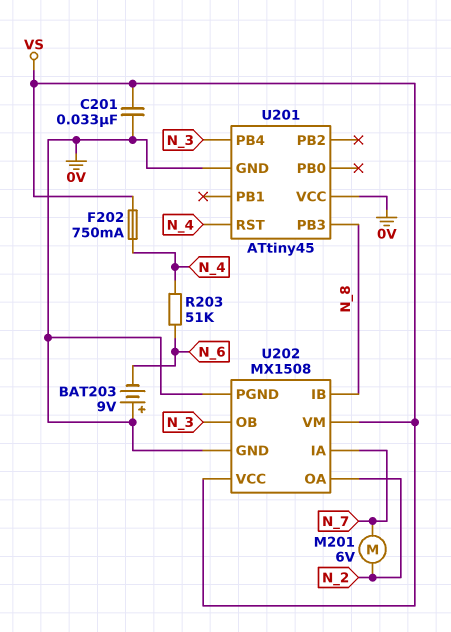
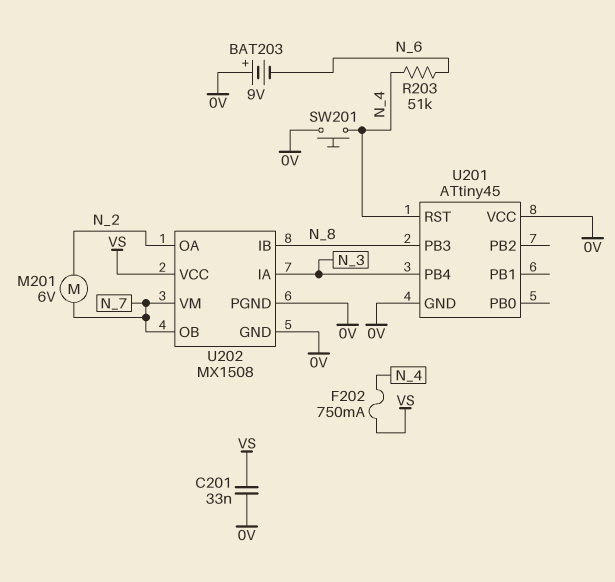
SW201: none -> button (0V, N_4)
U202 pin IA: N_7 -> N_3
U202 pin OB: N_3 -> N_7
U202 pin VM: VS -> N_7

